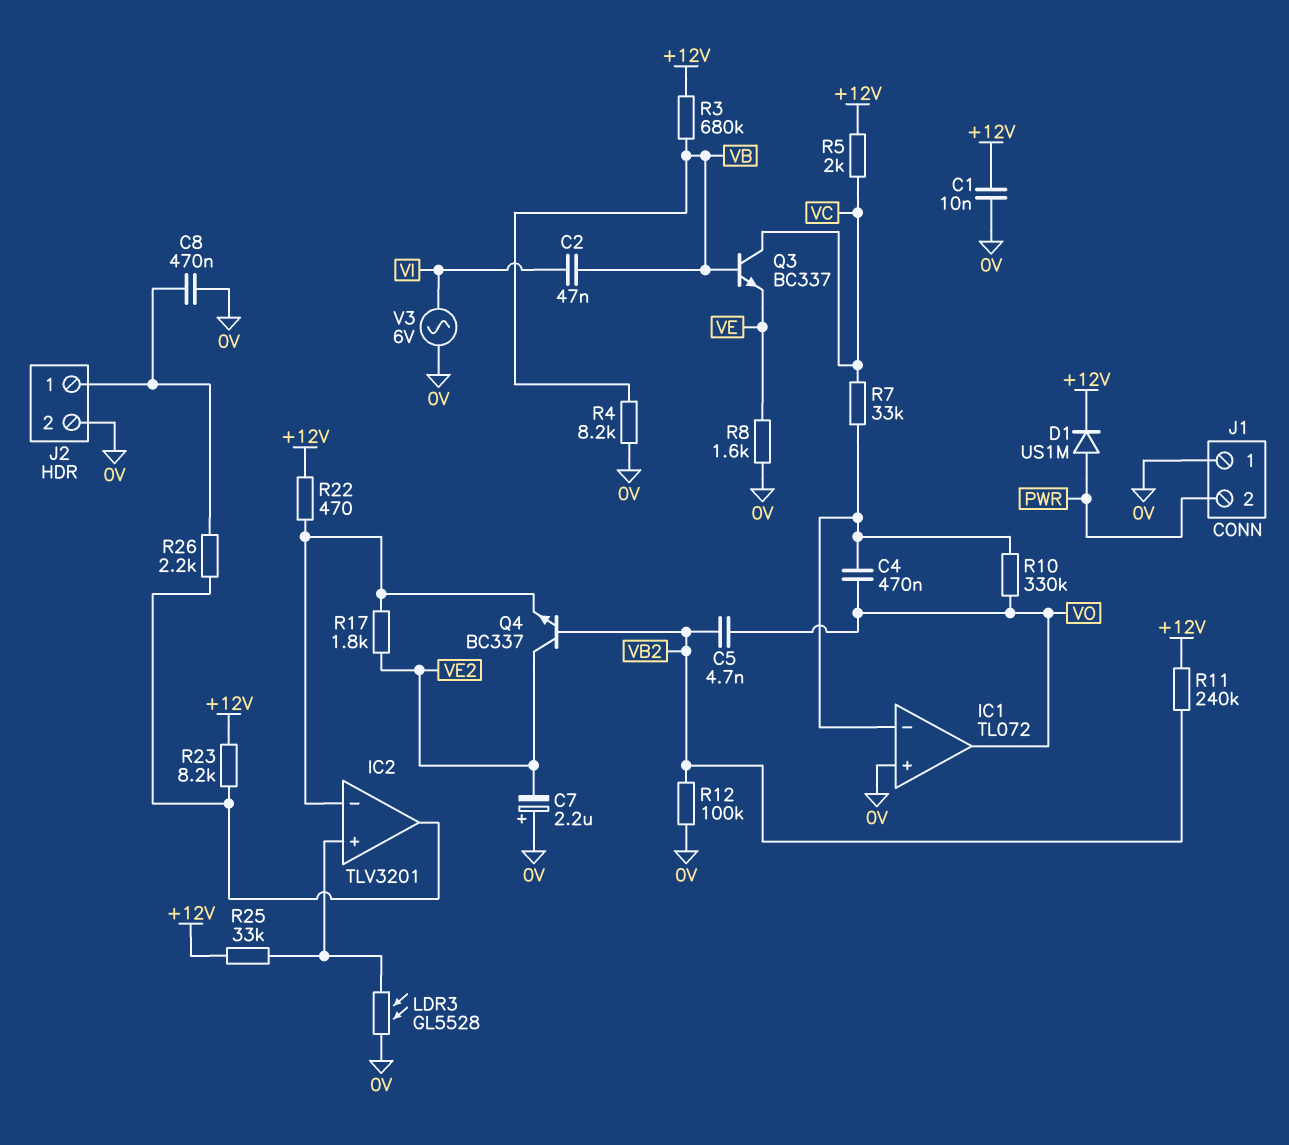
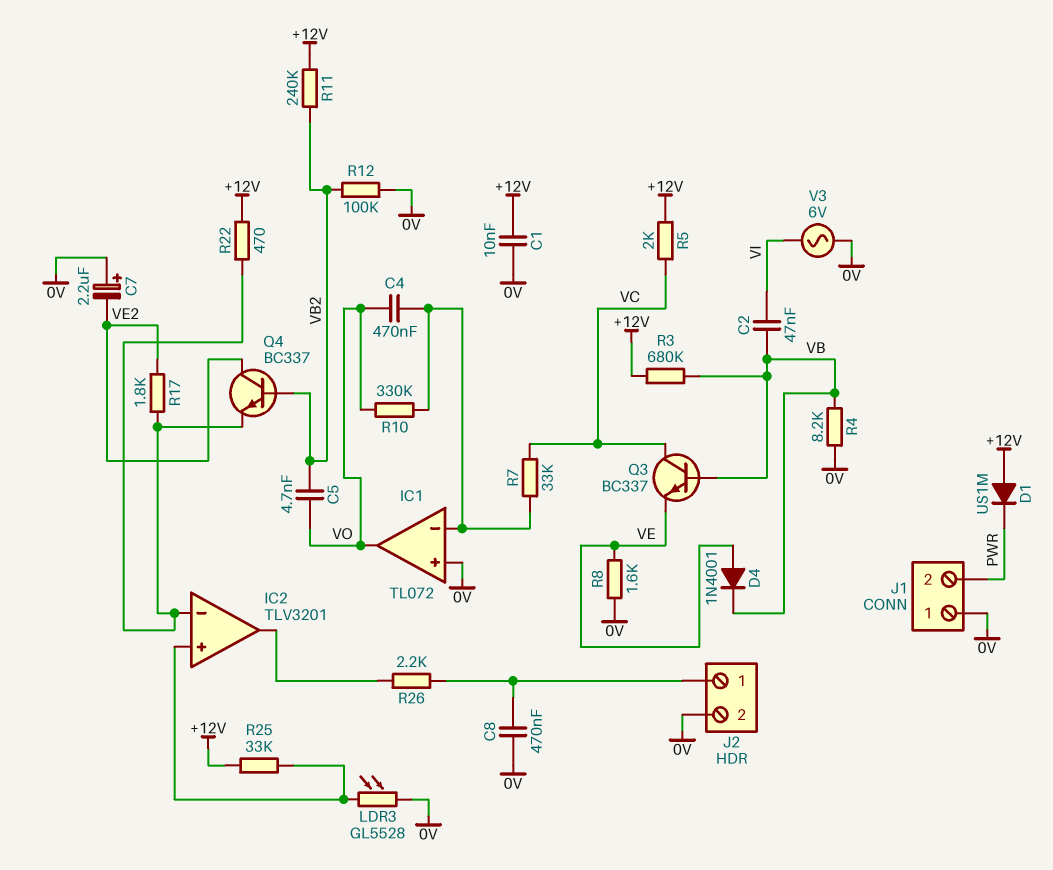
D1: diode US1M (A PWR, K +12V) -> diode US1M (A +12V, K PWR)
D4: none -> diode 1N4001 (A VE, K VB)
R23: 8.2k (+12V, IC2/out) -> none

